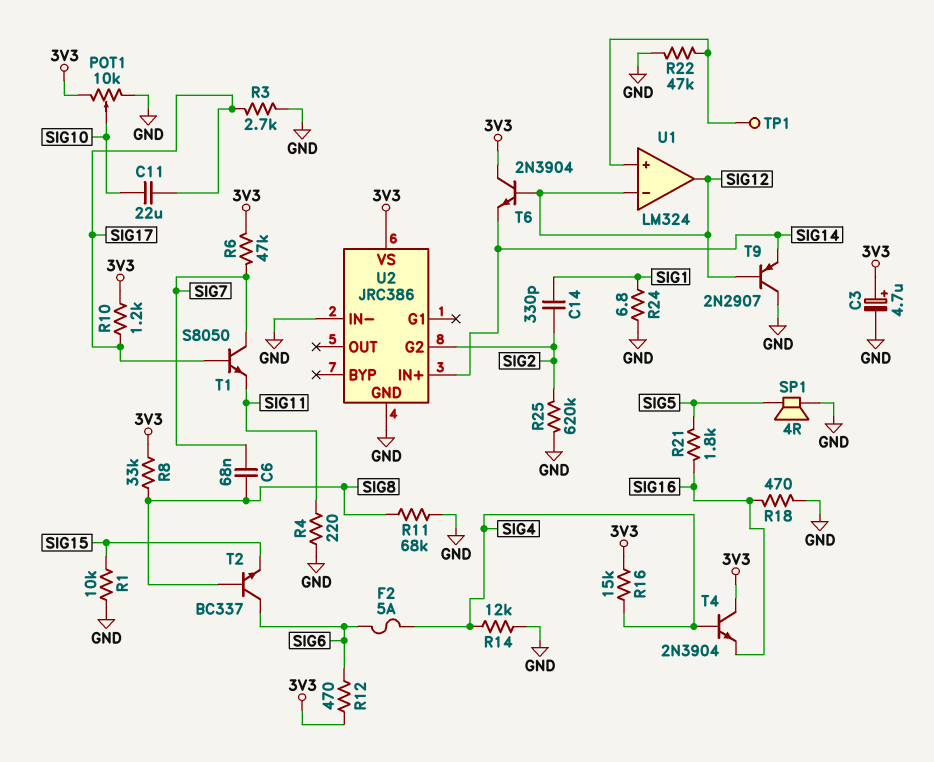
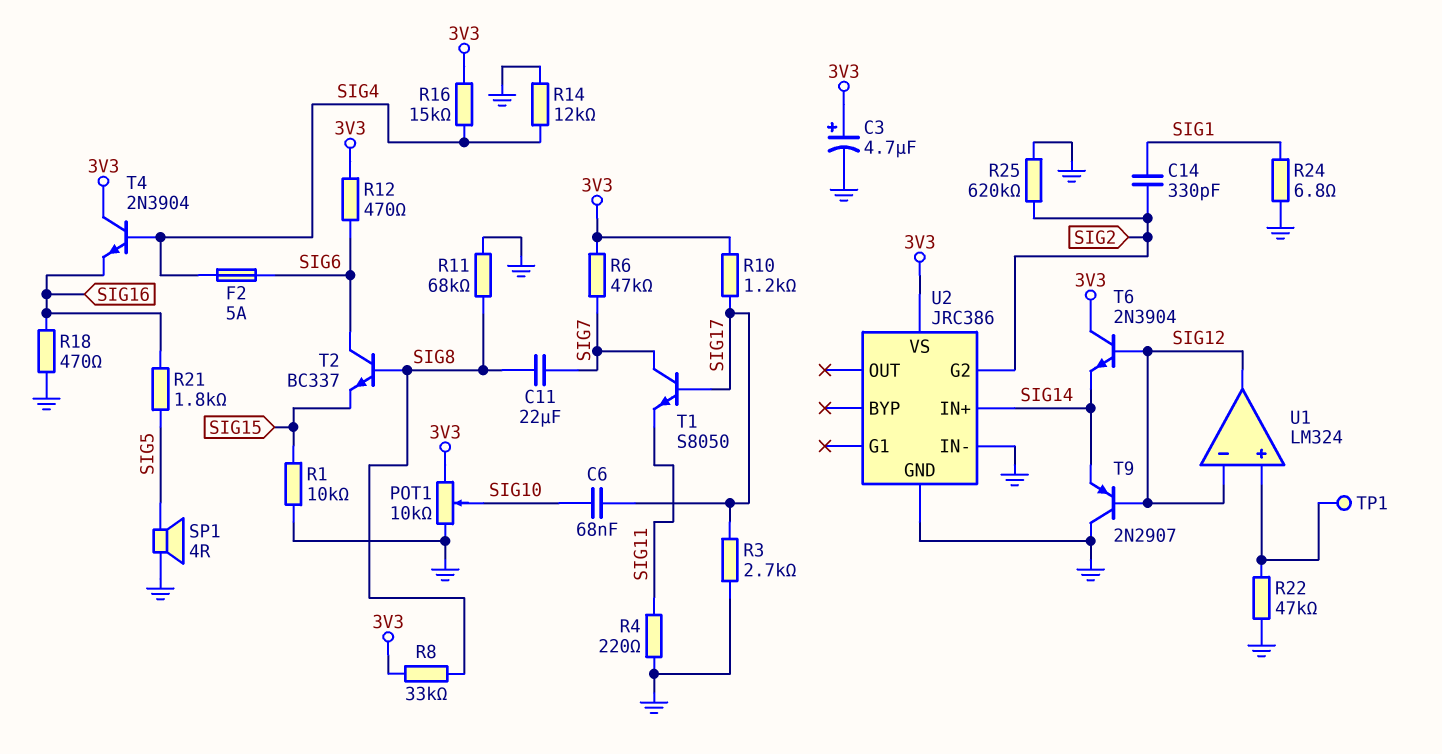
C6: 68nF (SIG7, SIG8) -> 68nF (SIG10, SIG17)
C11: 22uF (SIG10, SIG17) -> 22uF (SIG7, SIG8)

